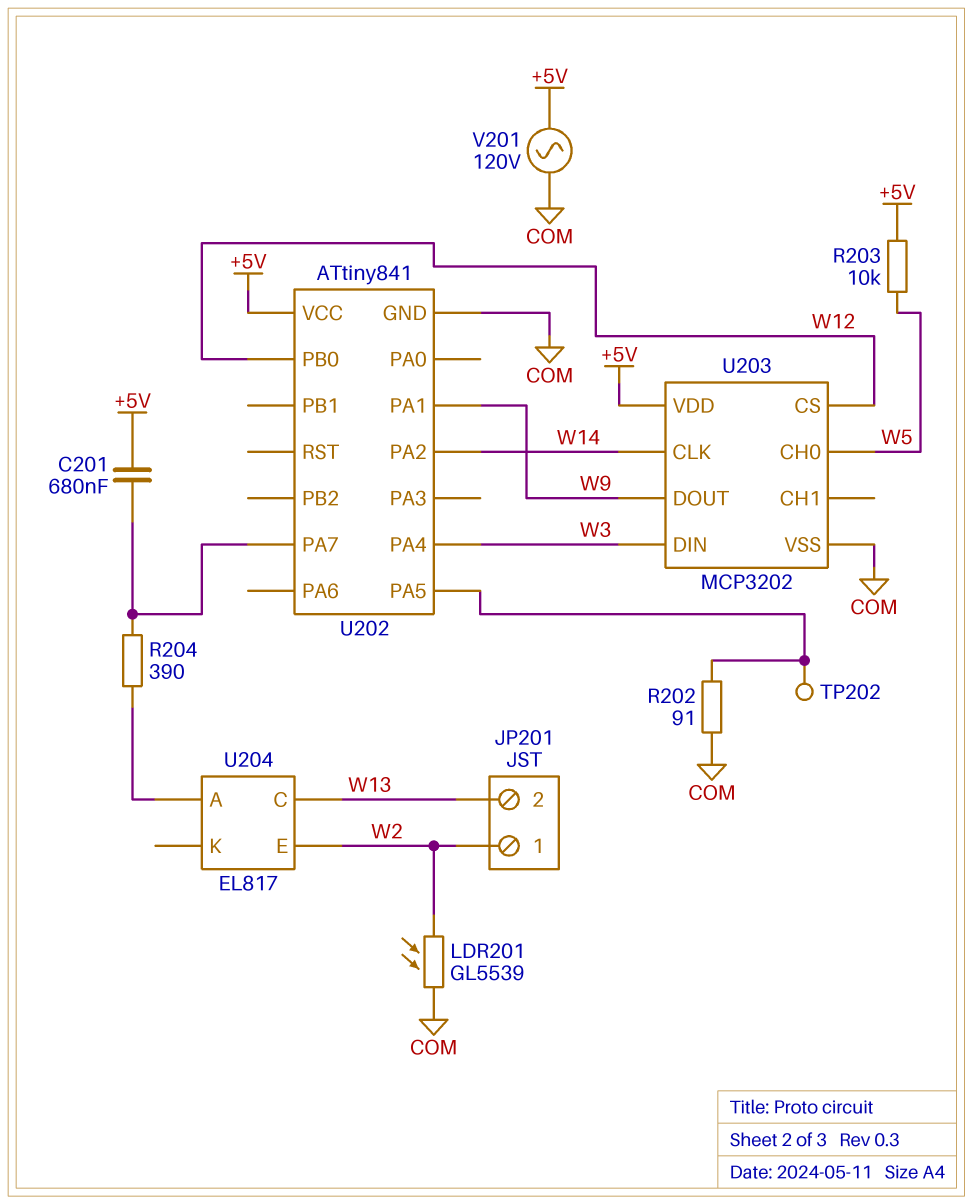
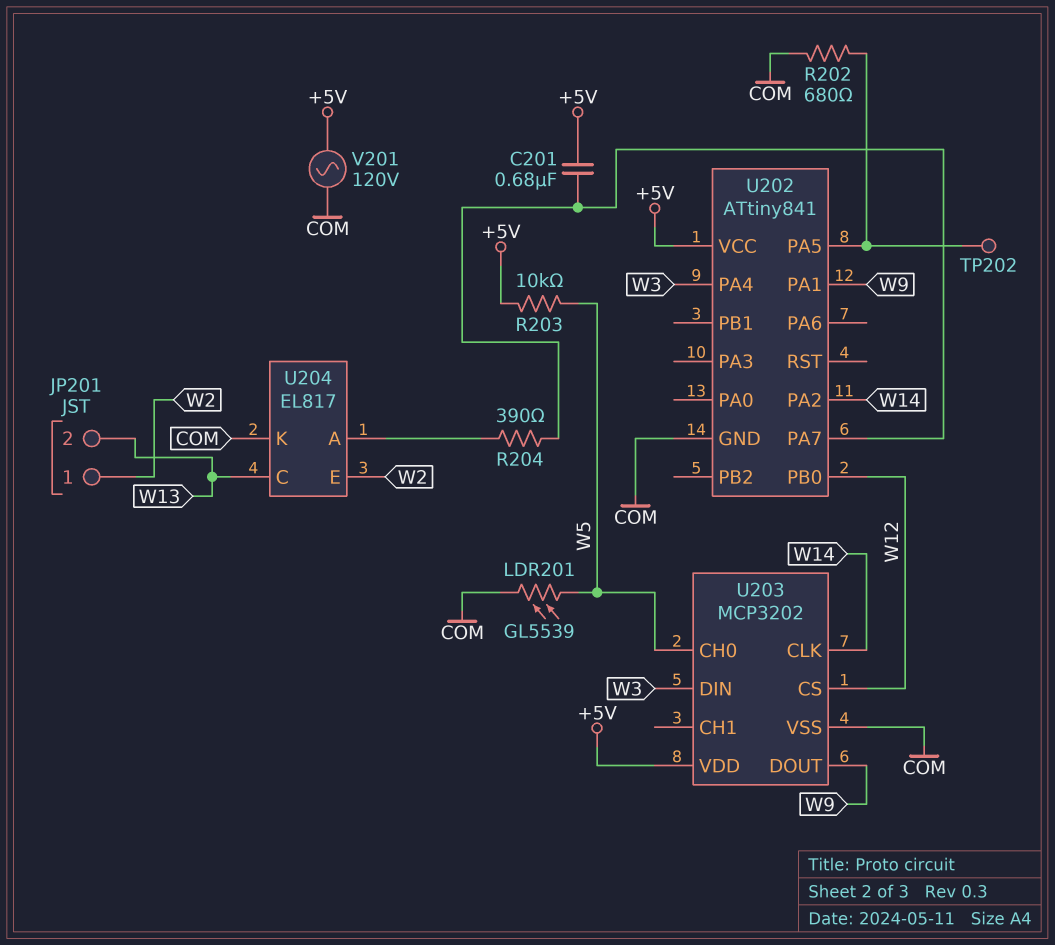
LDR201: GL5539 (COM, W2) -> GL5539 (COM, W5)
R202: 91 (COM, U202/PA5) -> 680 (COM, U202/PA5)
U204 pin K: none -> COM

